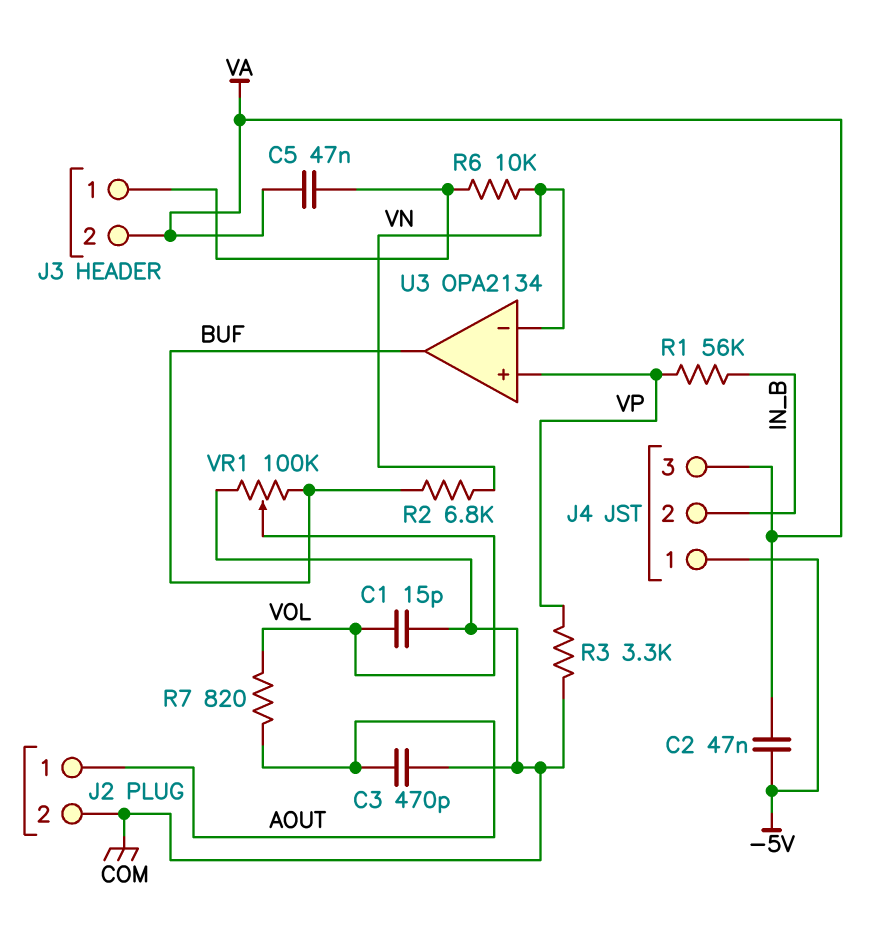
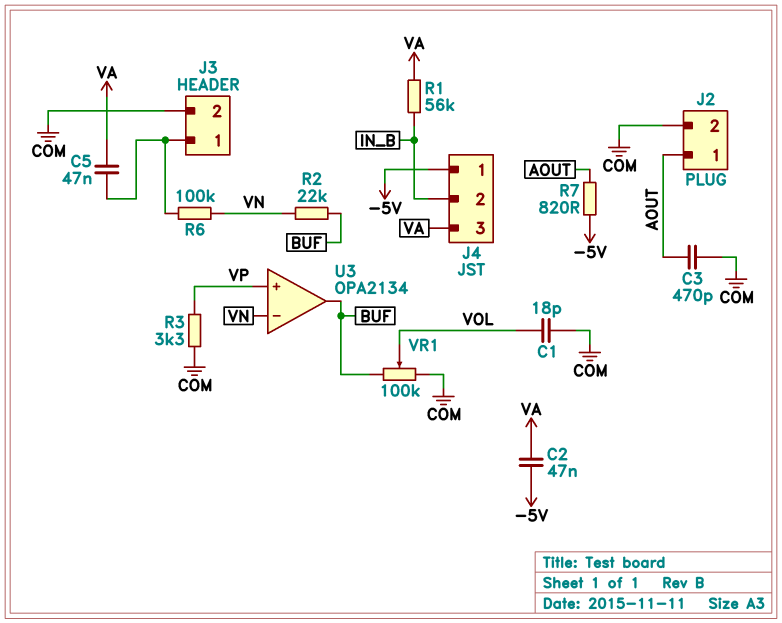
C1: 15pF (COM, VOL) -> 18pF (COM, VOL)
J3 pin 2: VA -> COM
R1: 56k (IN_B, VP) -> 56k (IN_B, VA)
R2: 6.8k (BUF, VN) -> 22k (BUF, VN)
R6: 10k (J3/1, VN) -> 100k (J3/1, VN)
R7: 820 (AOUT, VOL) -> 820 (-5V, AOUT)

